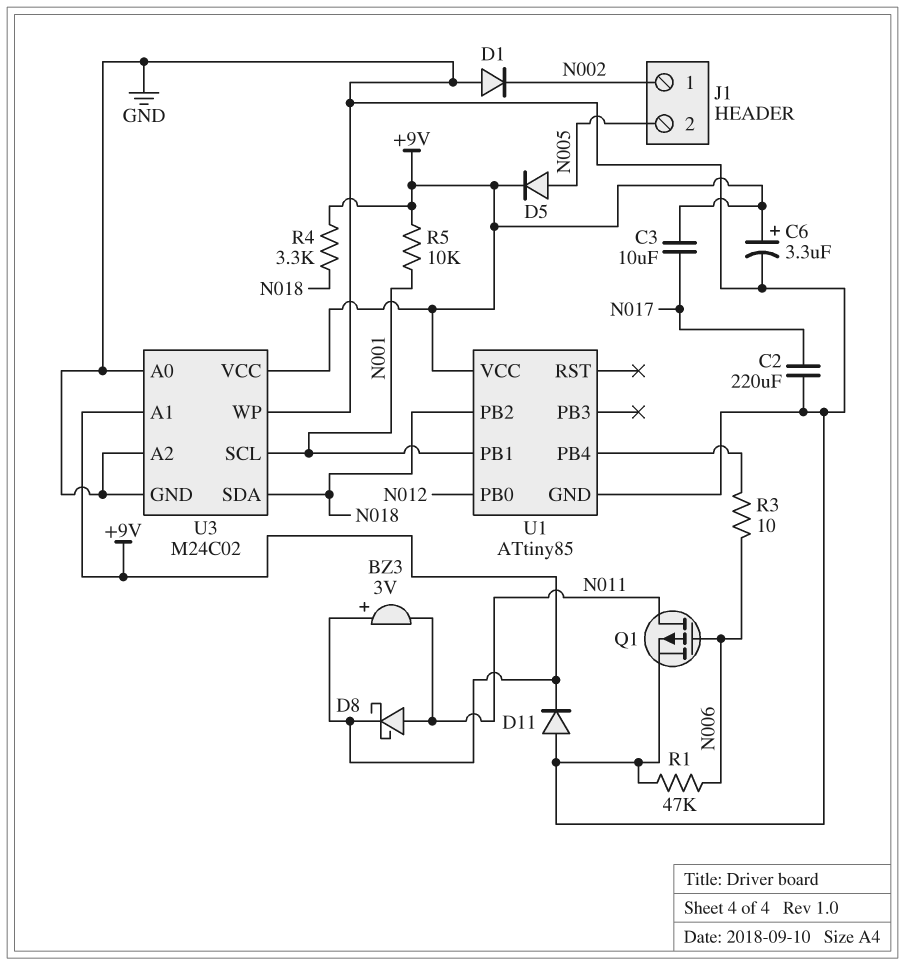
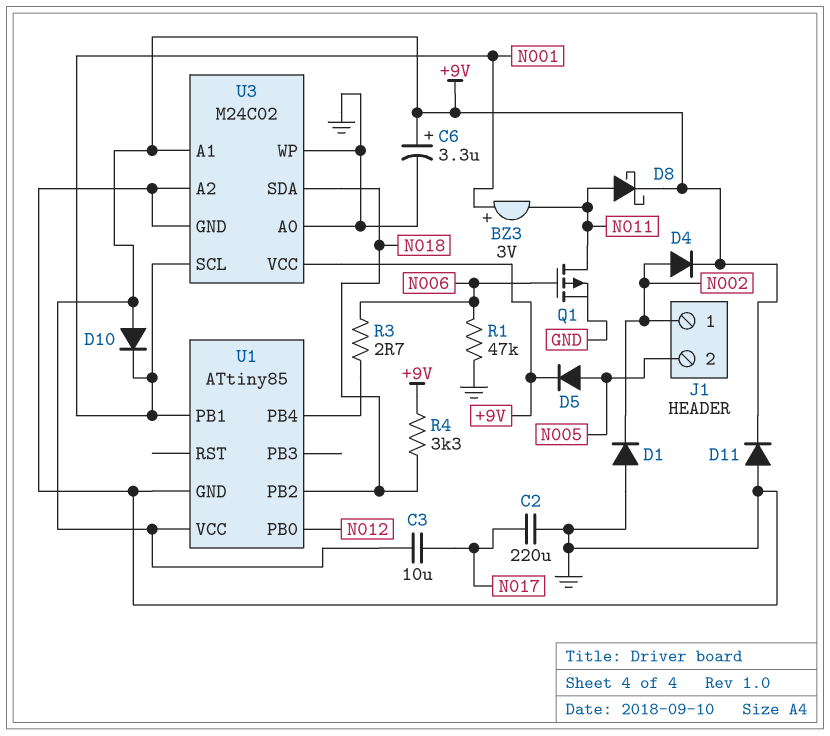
BZ3: buzzer 3V (plus +9V, minus N011) -> buzzer 3V (plus N001, minus N011)
D4: none -> diode (A N002, K +9V)
D10: none -> diode (A +9V, K N001)
R3: 10 (N006, U1/PB4) -> 2.7 (N006, U1/PB4)
R5: 10k (+9V, N001) -> none

